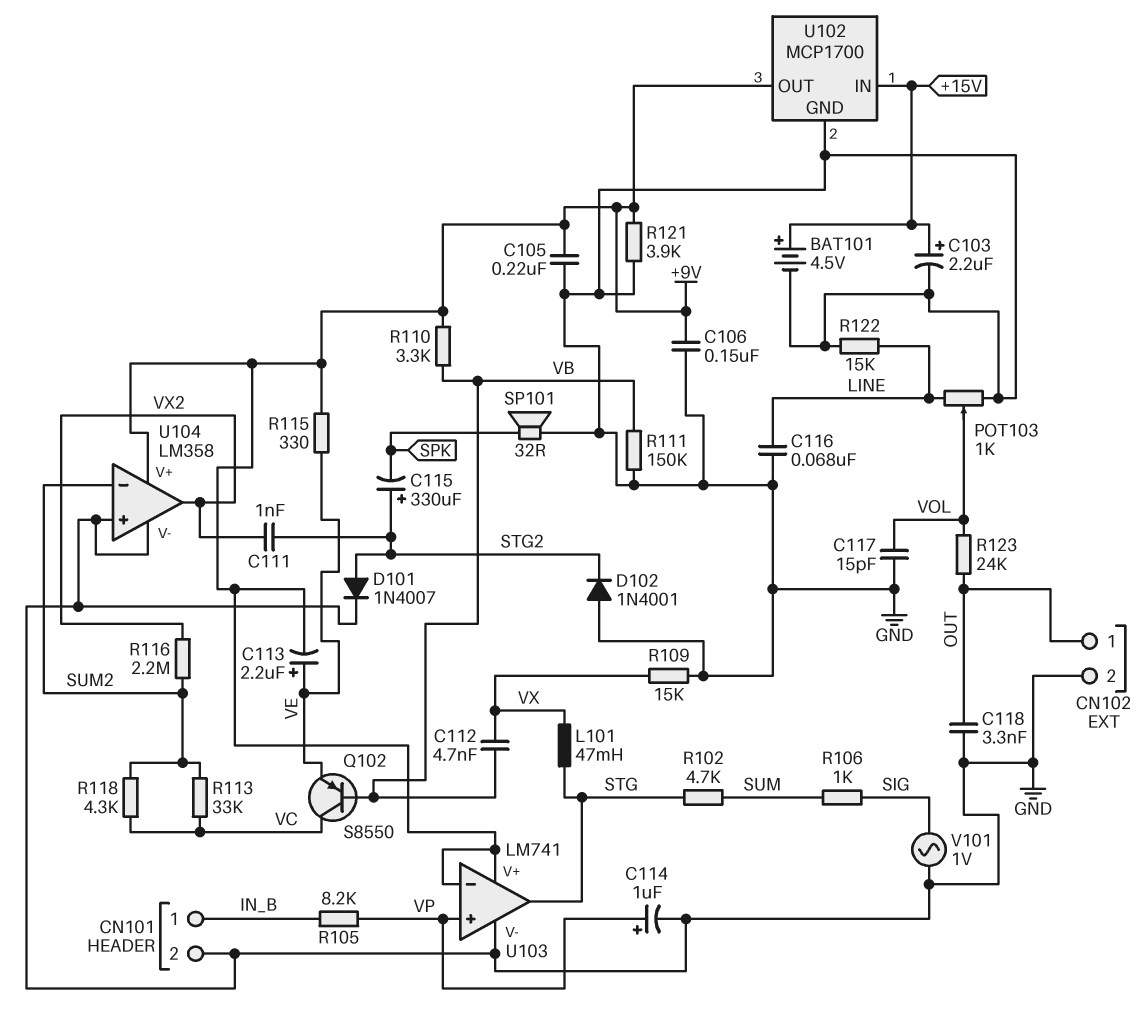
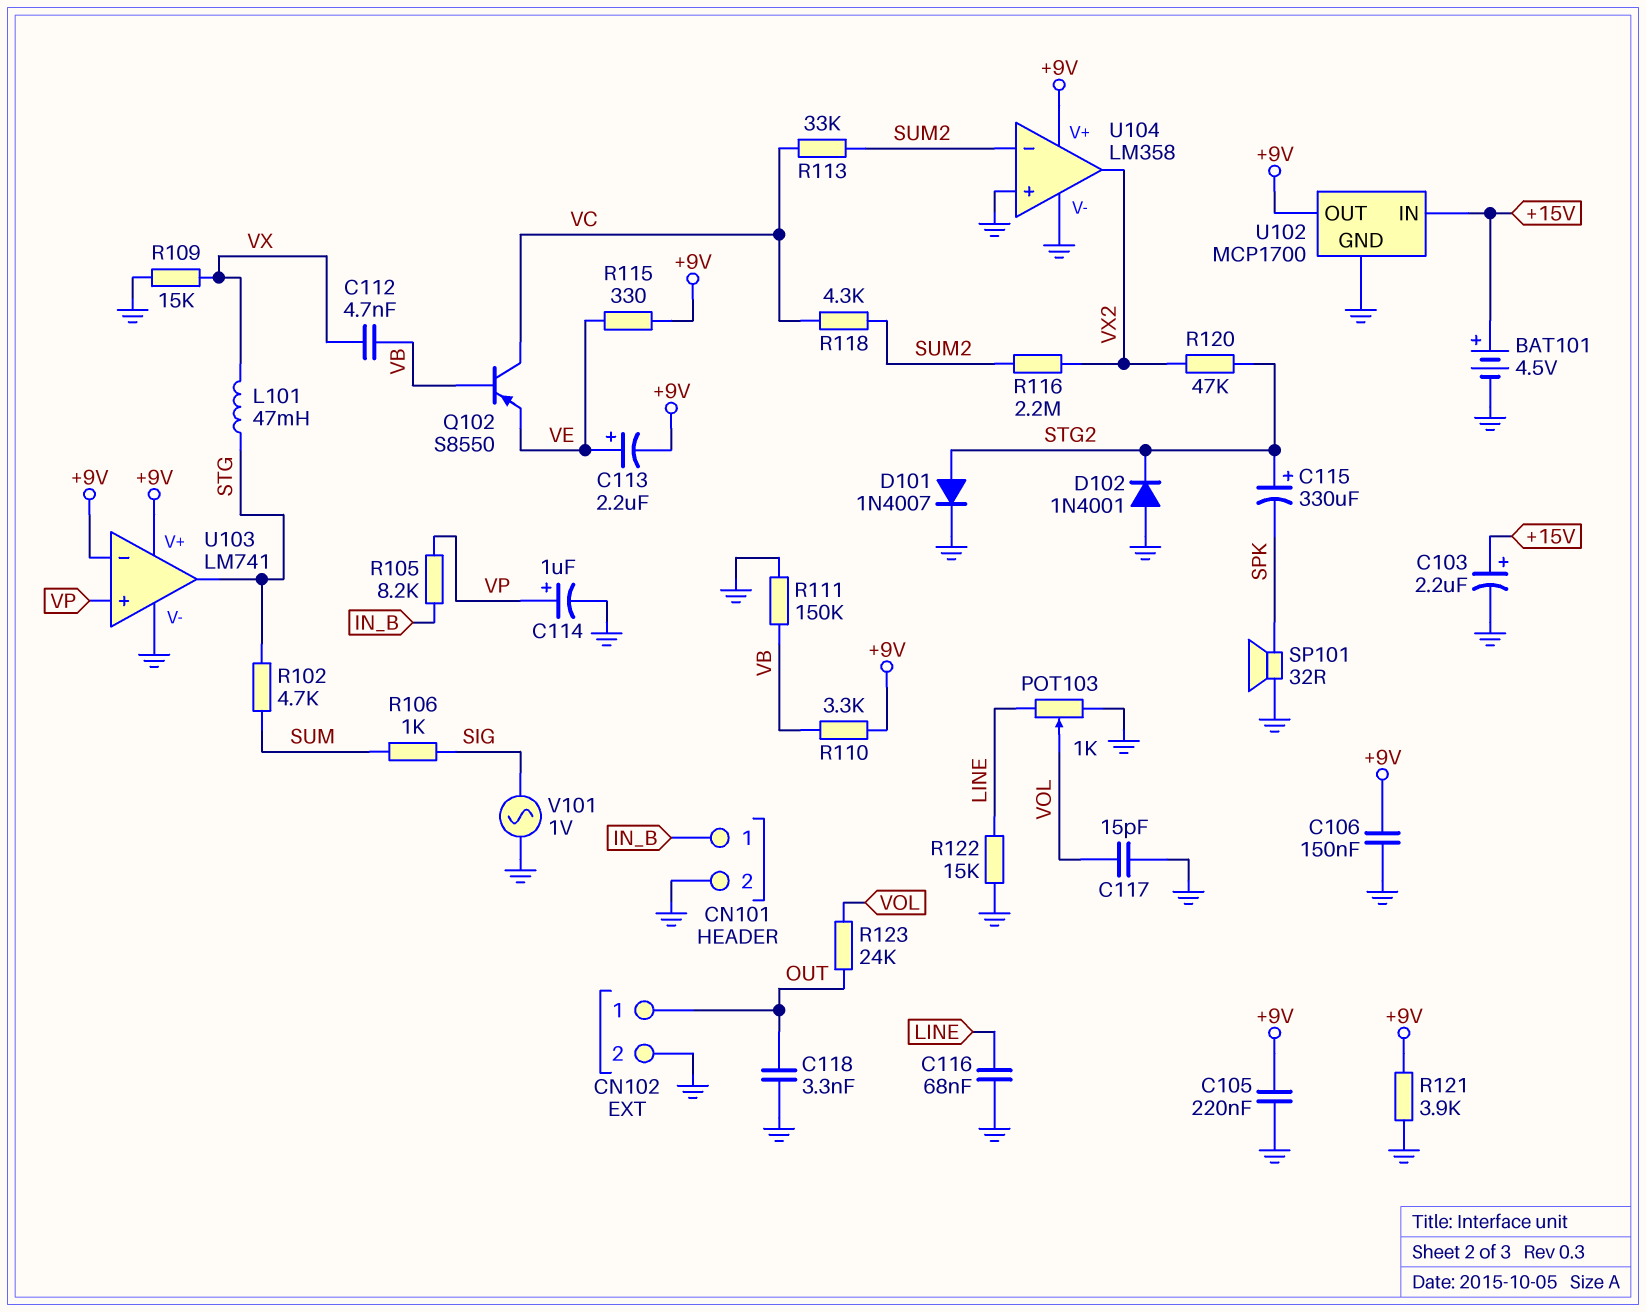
C111: 1nF (STG2, VX2) -> none
R120: none -> 47k (STG2, VX2)

